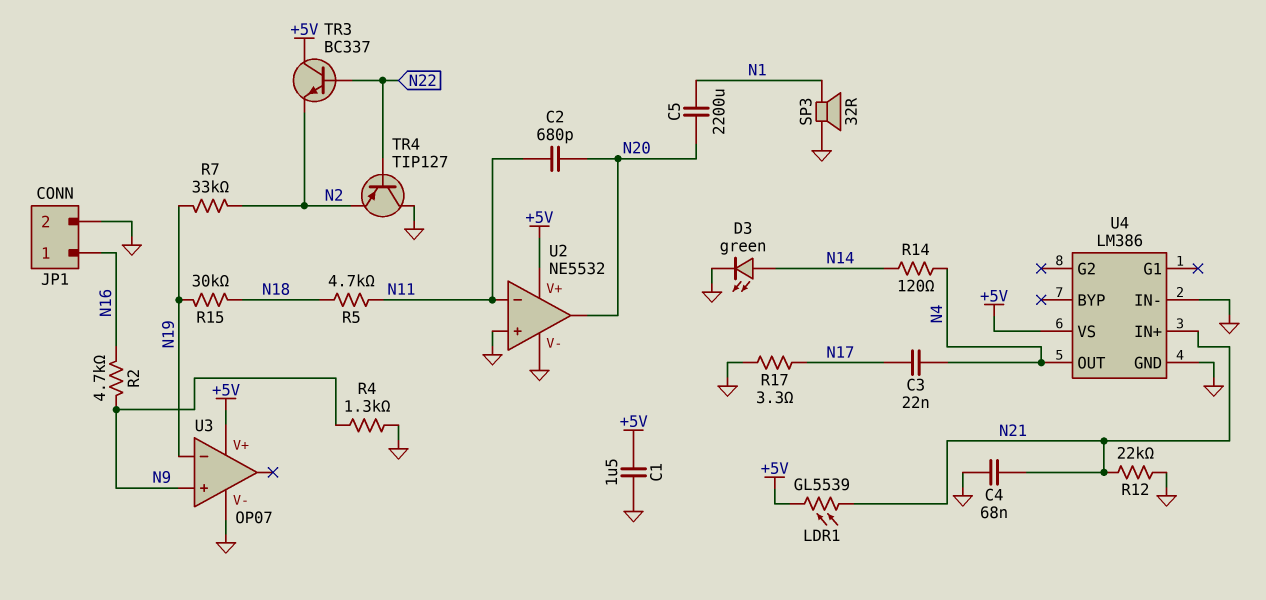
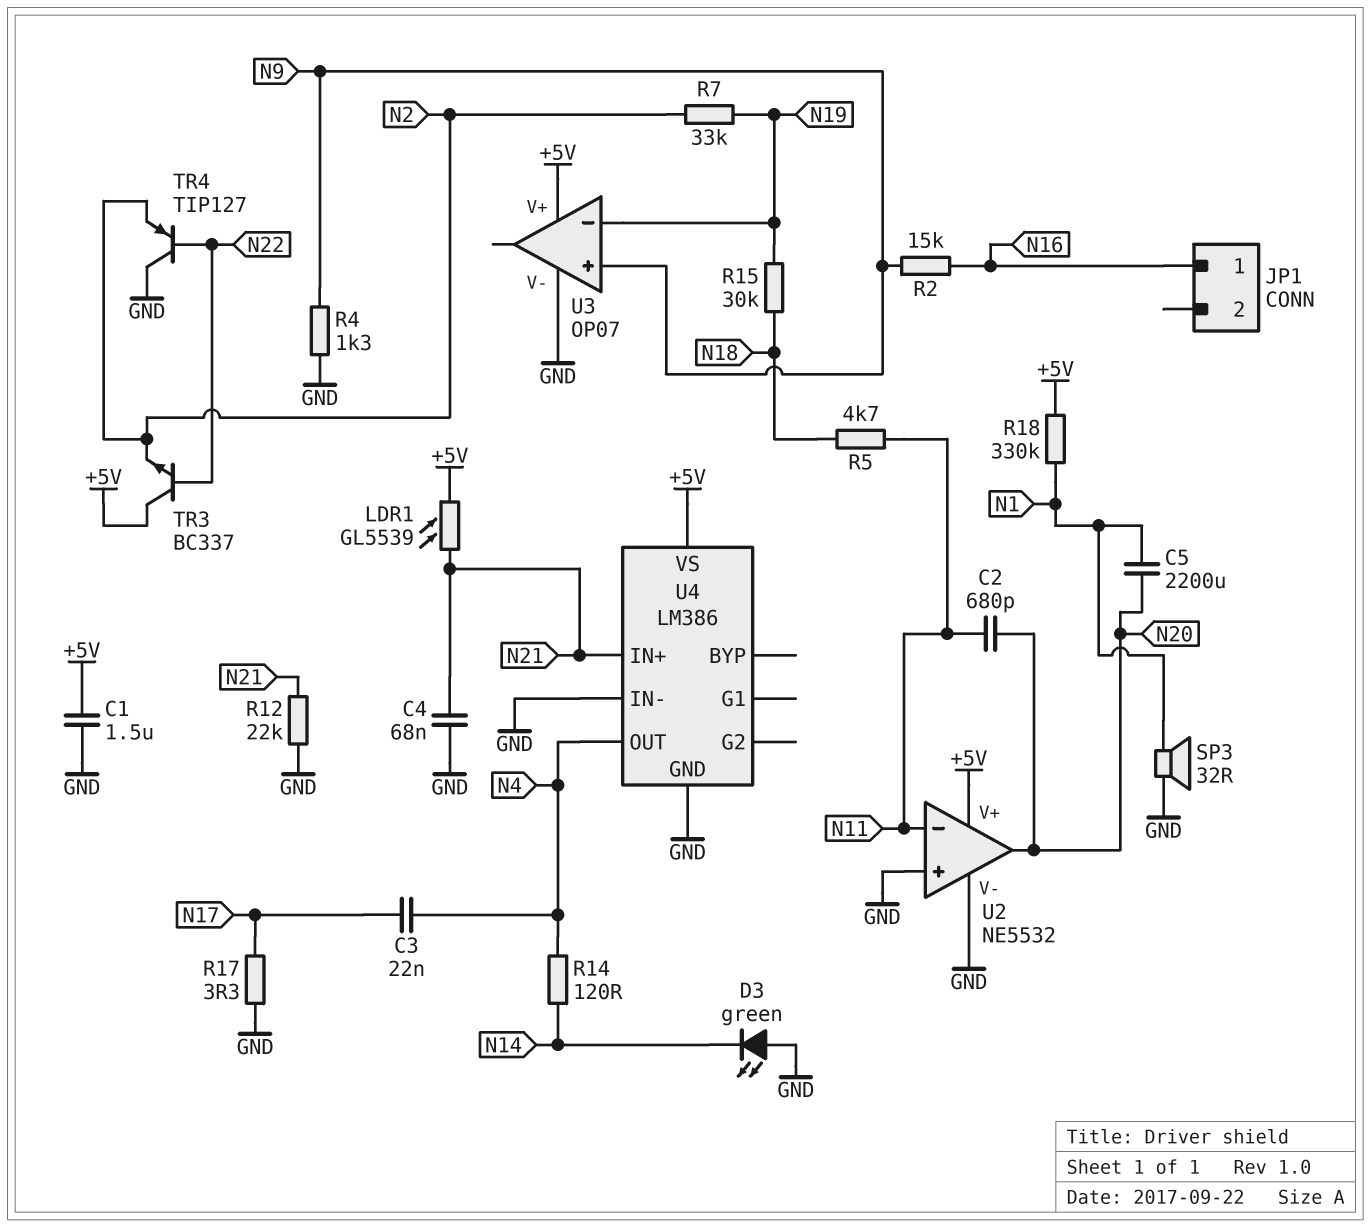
D3: LED green (A N14, K GND) -> LED green (A GND, K N14)
JP1 pin 2: GND -> none
R2: 4.7k (N9, N16) -> 15k (N9, N16)
R18: none -> 330k (+5V, N1)

